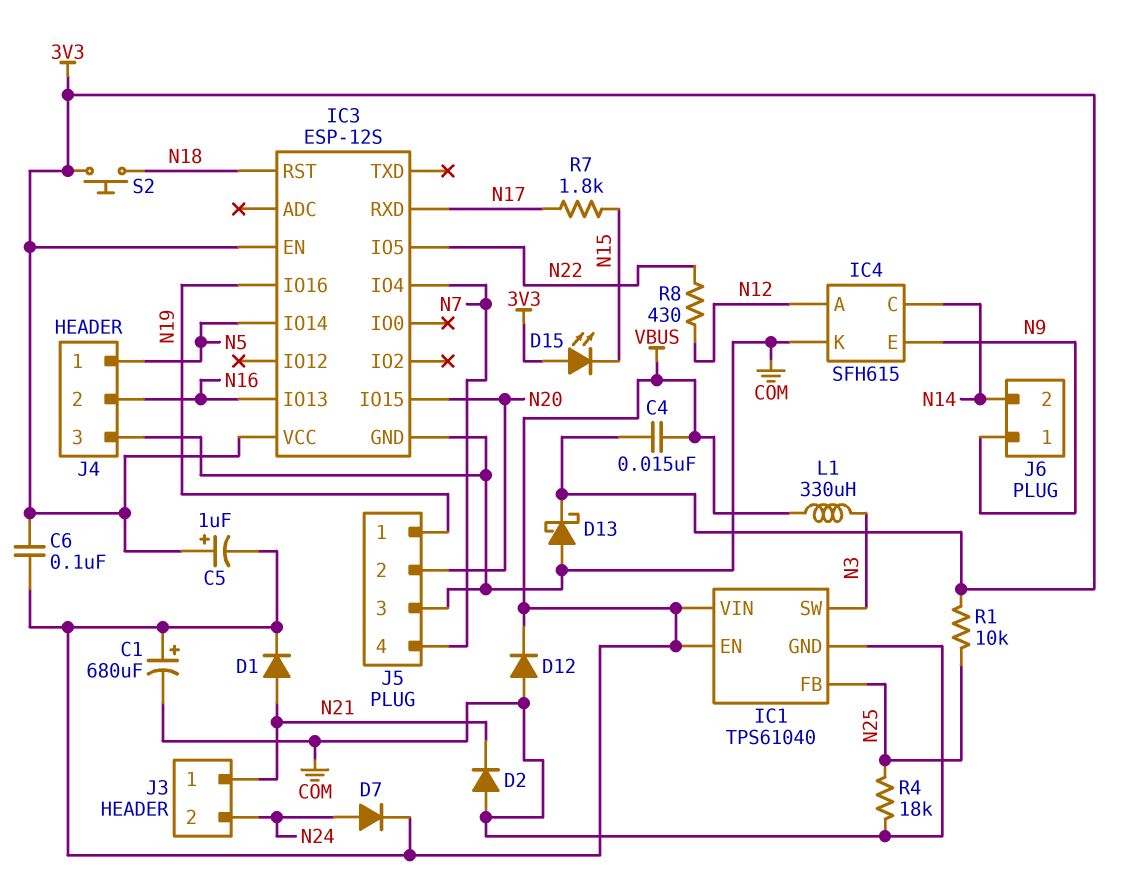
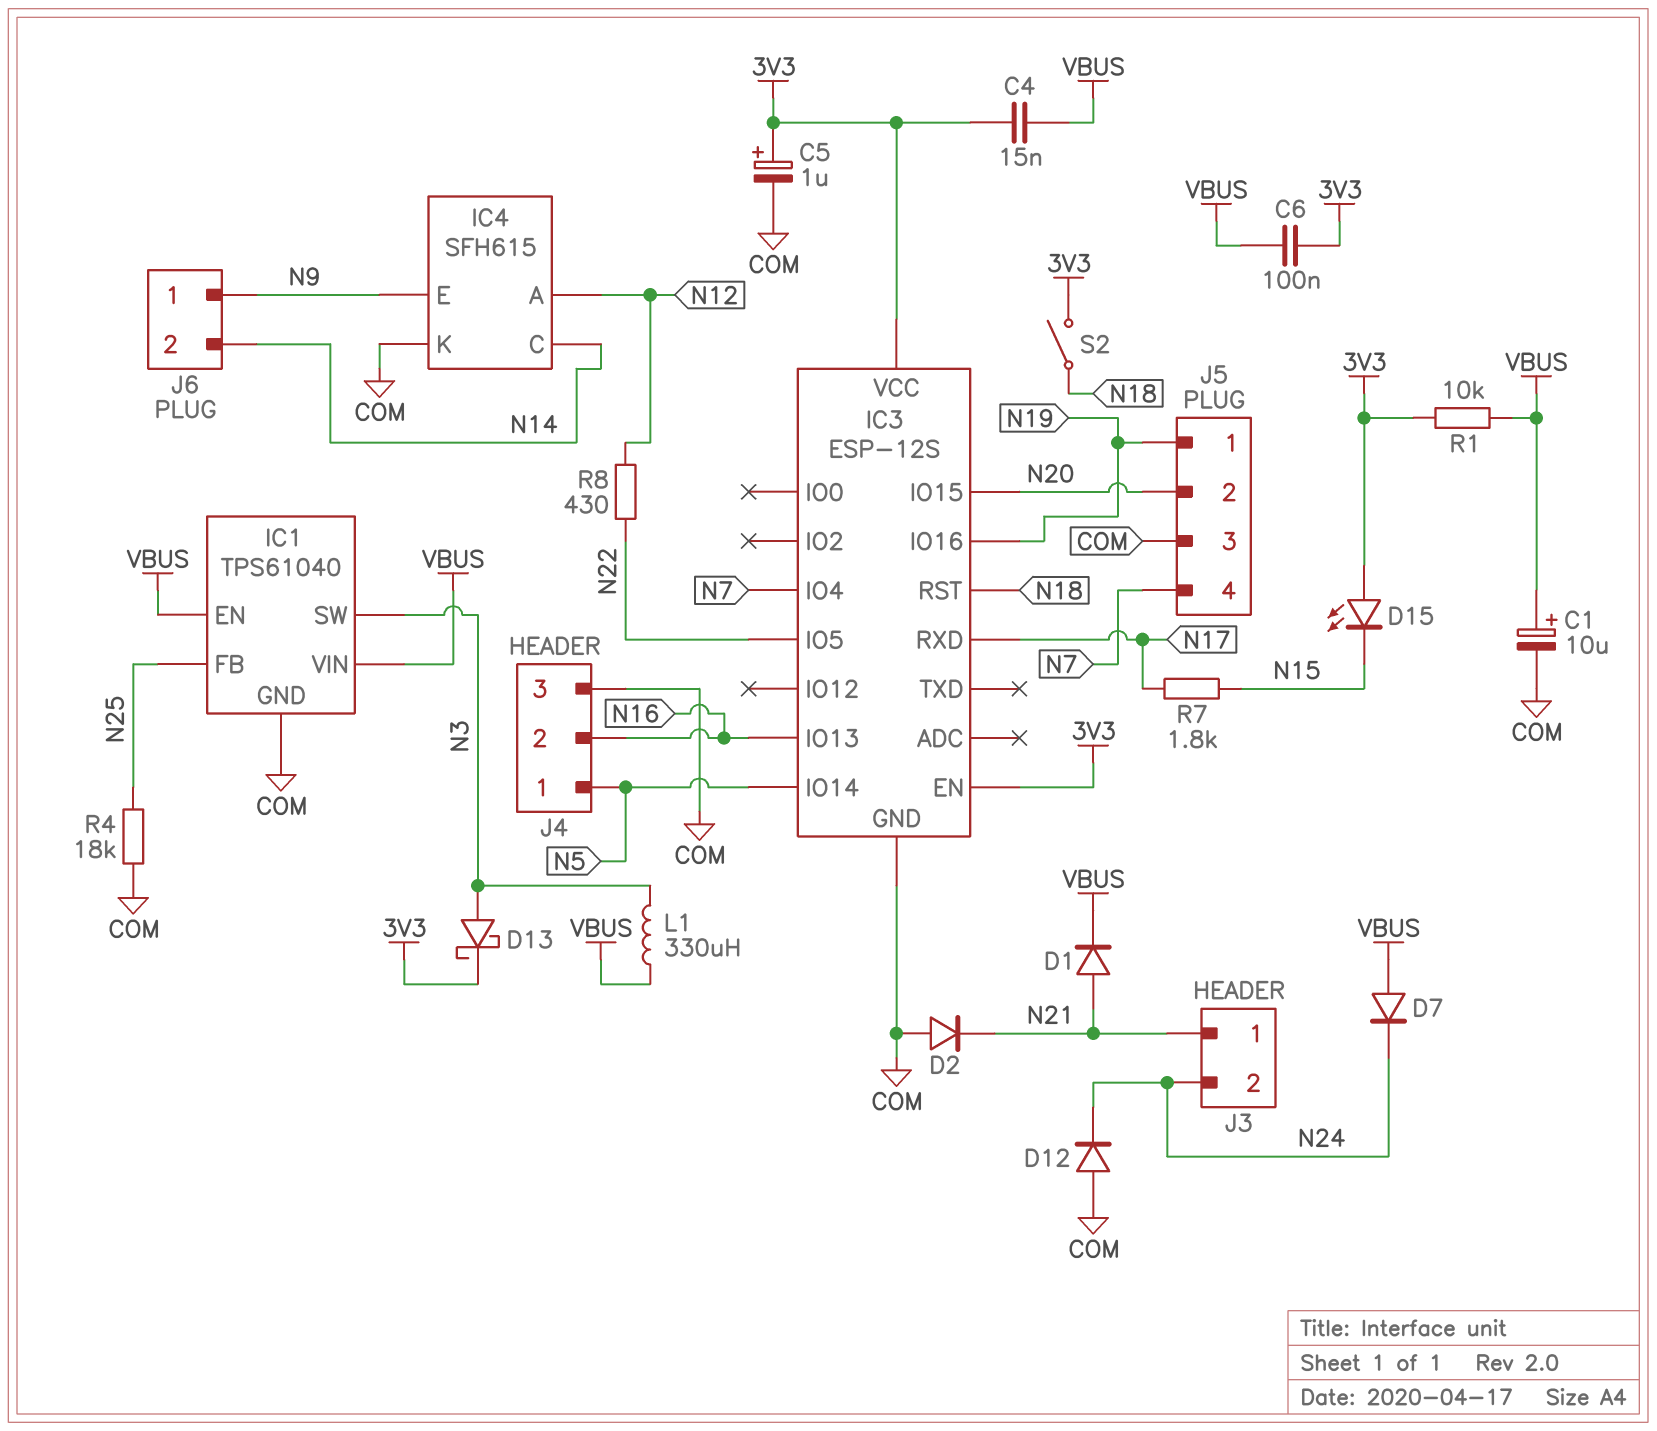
C1: 680uF (plus VBUS, minus COM) -> 10uF (plus VBUS, minus COM)
C5: 1uF (plus 3V3, minus VBUS) -> 1uF (plus 3V3, minus COM)
D7: diode (A N24, K VBUS) -> diode (A VBUS, K N24)
D12: diode (A COM, K VBUS) -> diode (A COM, K N24)
D13: schottky (A COM, K 3V3) -> schottky (A N3, K 3V3)
R1: 10k (3V3, N25) -> 10k (3V3, VBUS)
S2: button (3V3, N18) -> switch (3V3, N18)

